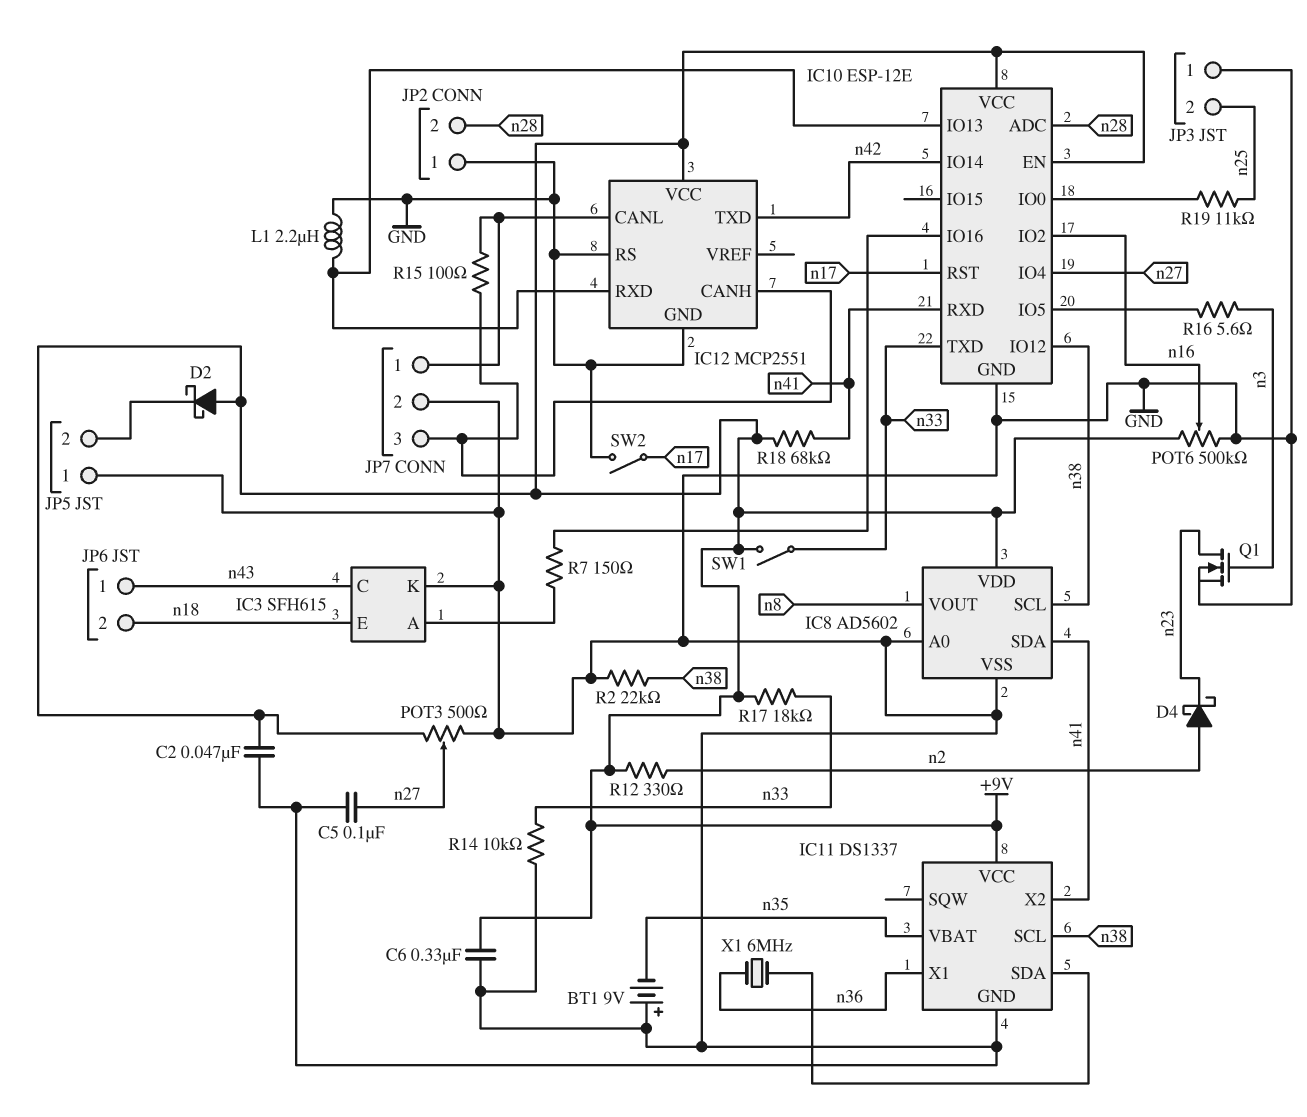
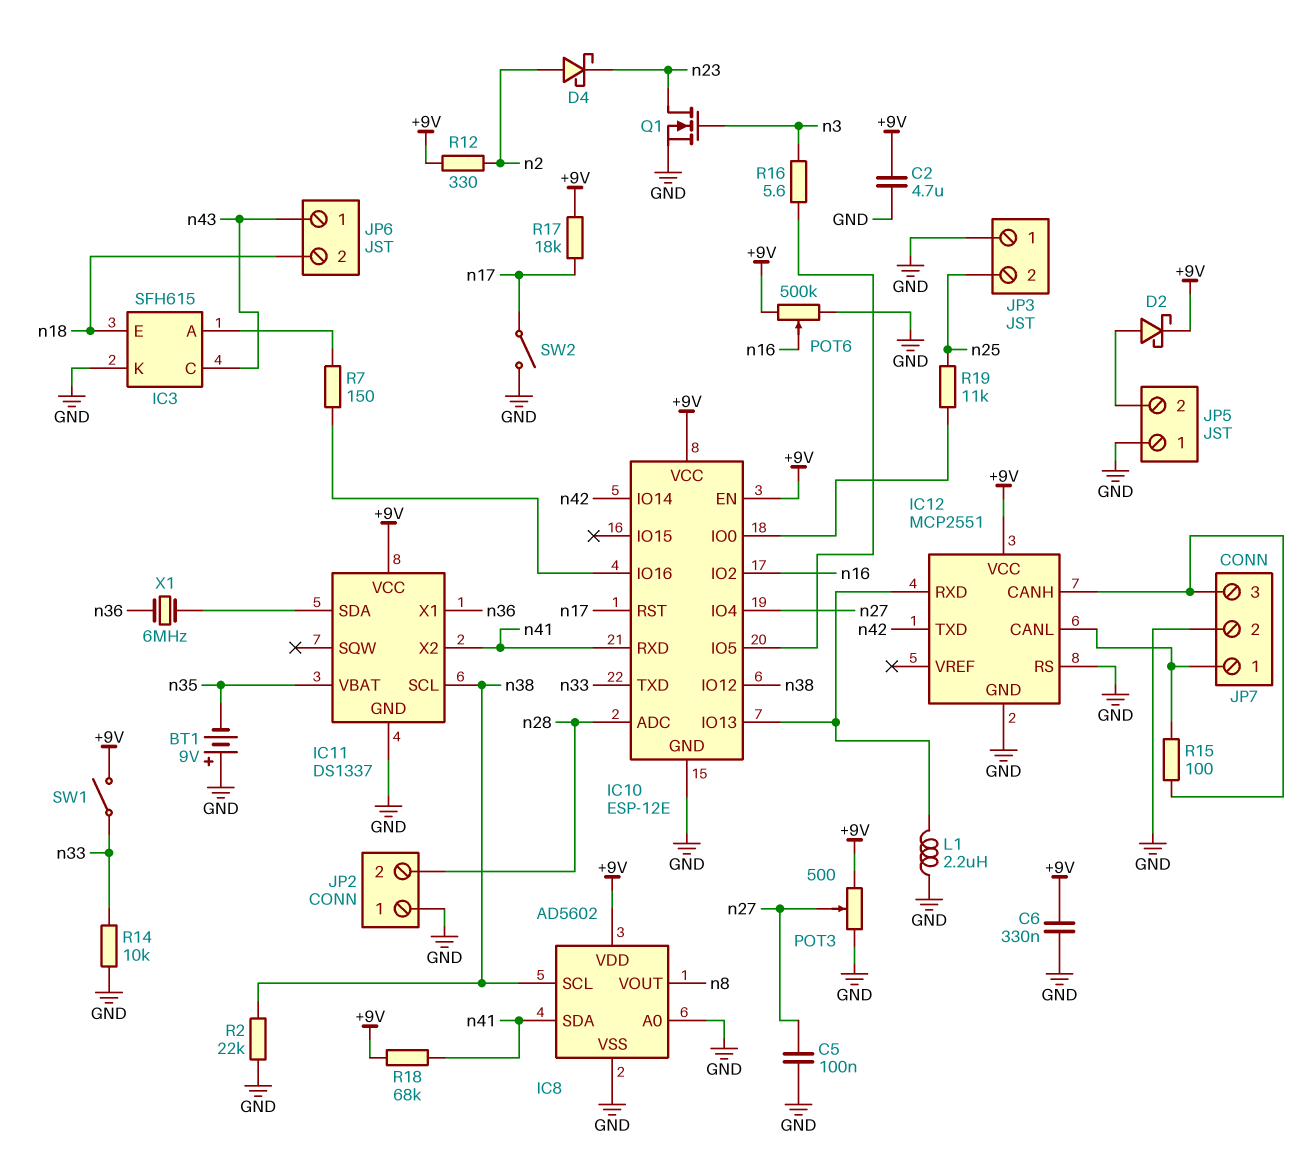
C2: 47nF (+9V, GND) -> 4.7uF (+9V, GND)
D2: schottky (A +9V, K JP5/2) -> schottky (A JP5/2, K +9V)
R17: 18k (+9V, n33) -> 18k (+9V, n17)

